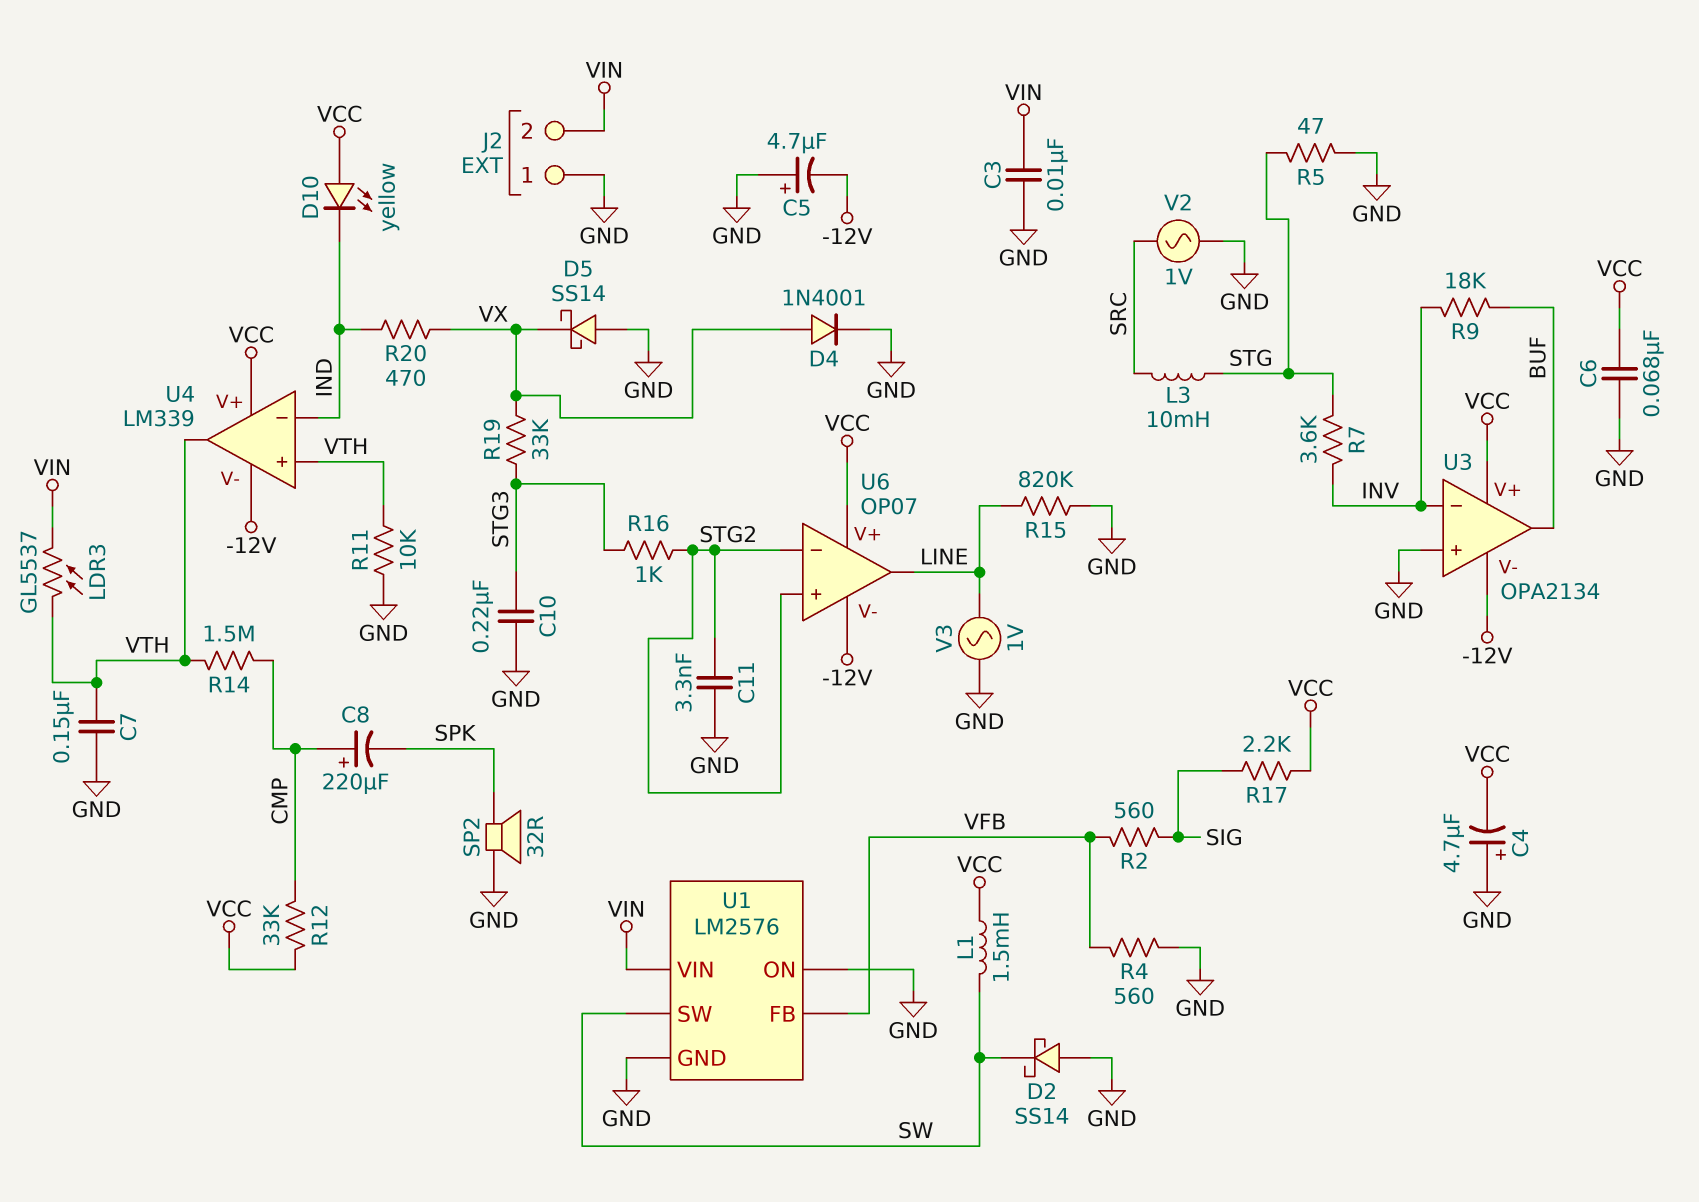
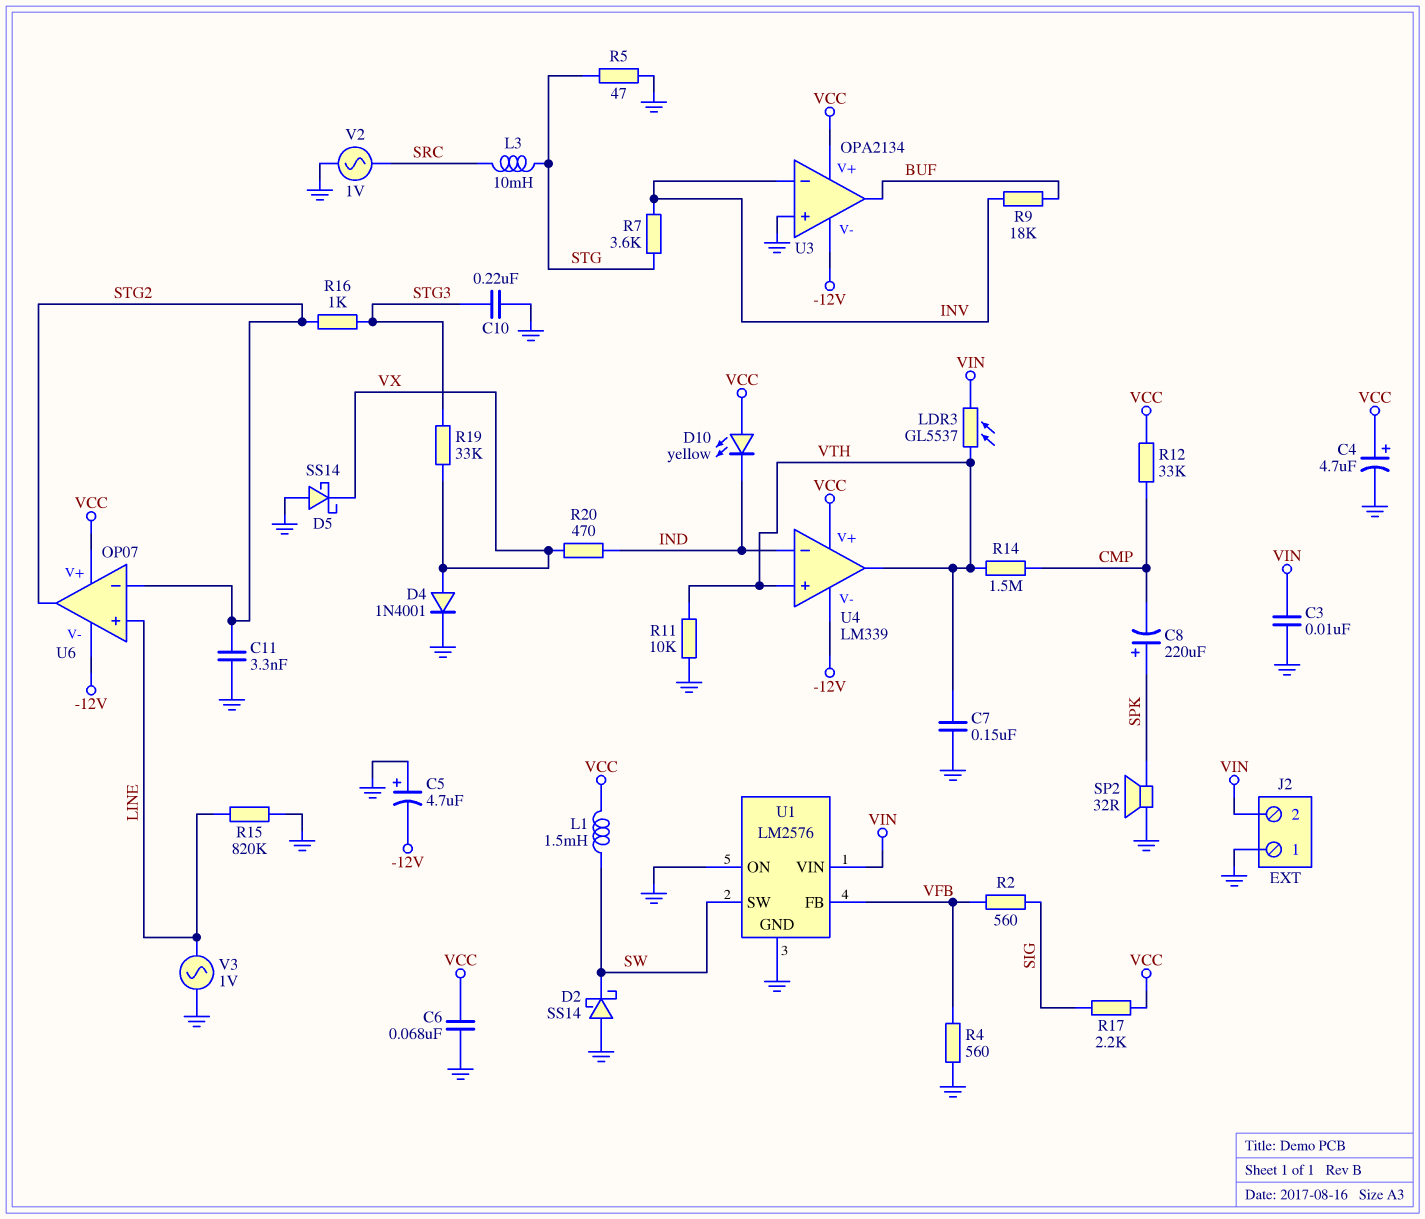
C4: 4.7uF (plus GND, minus VCC) -> 4.7uF (plus VCC, minus GND)
C8: 220uF (plus CMP, minus SPK) -> 220uF (plus SPK, minus CMP)
U6 pin in+: STG2 -> LINE
U6 pin out: LINE -> STG2

